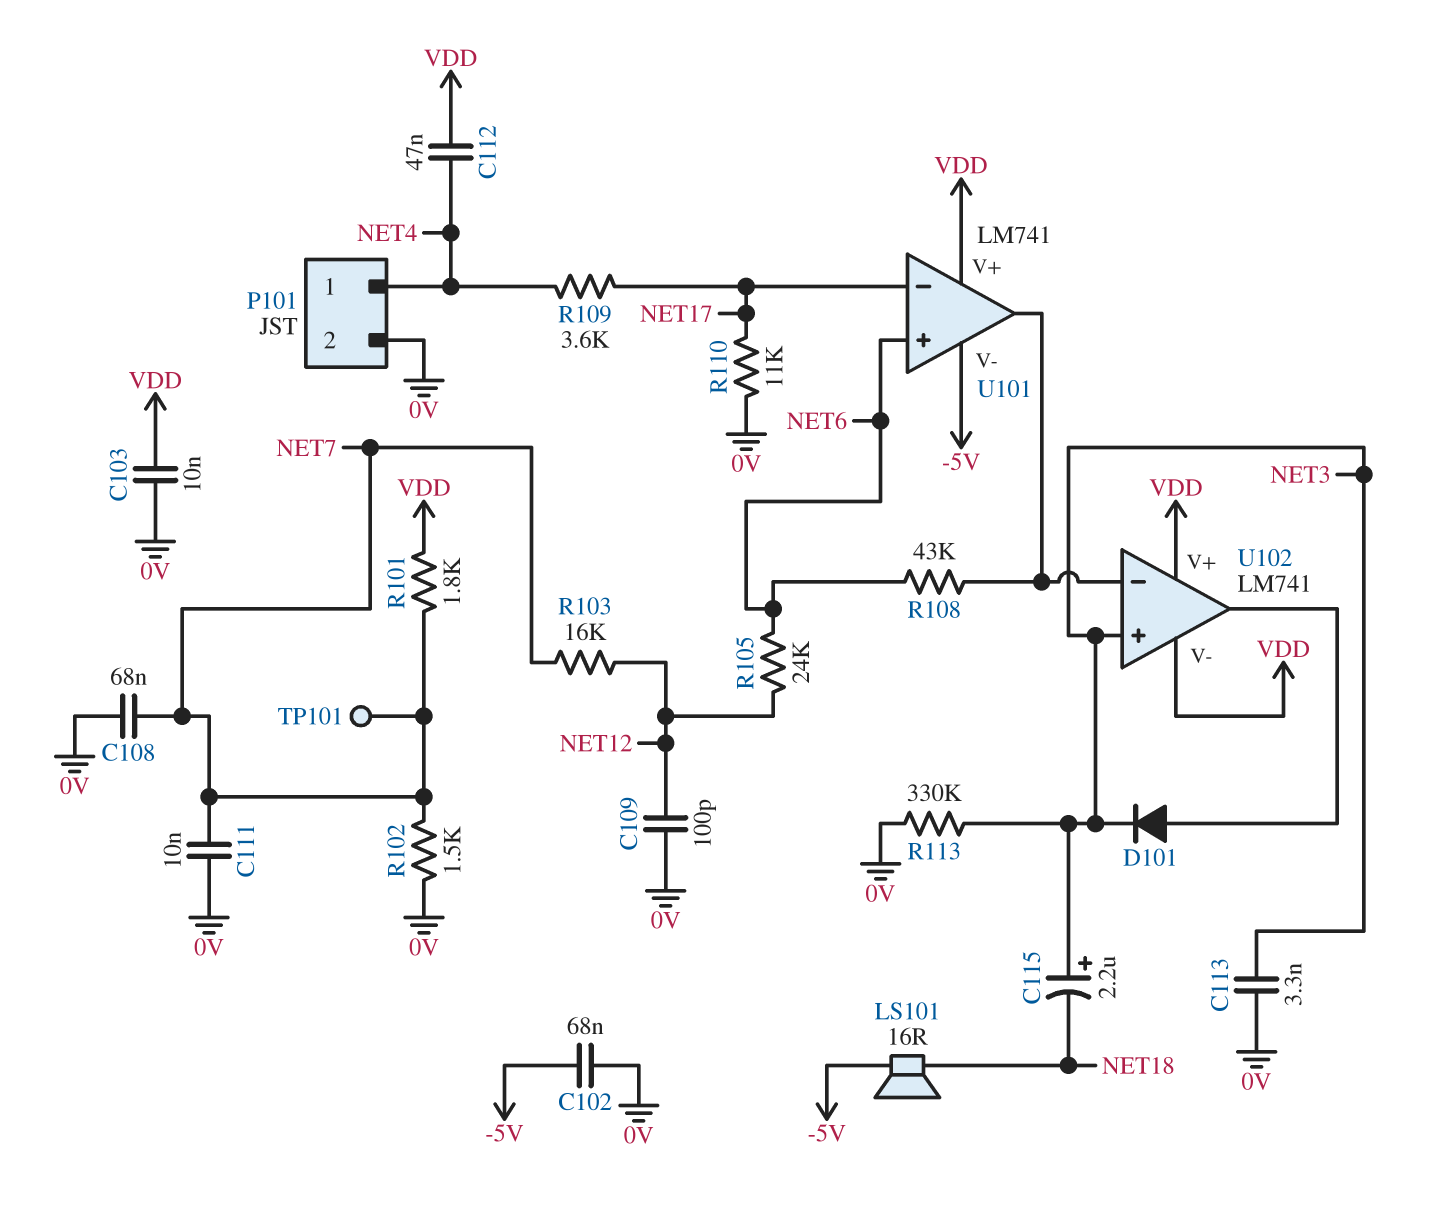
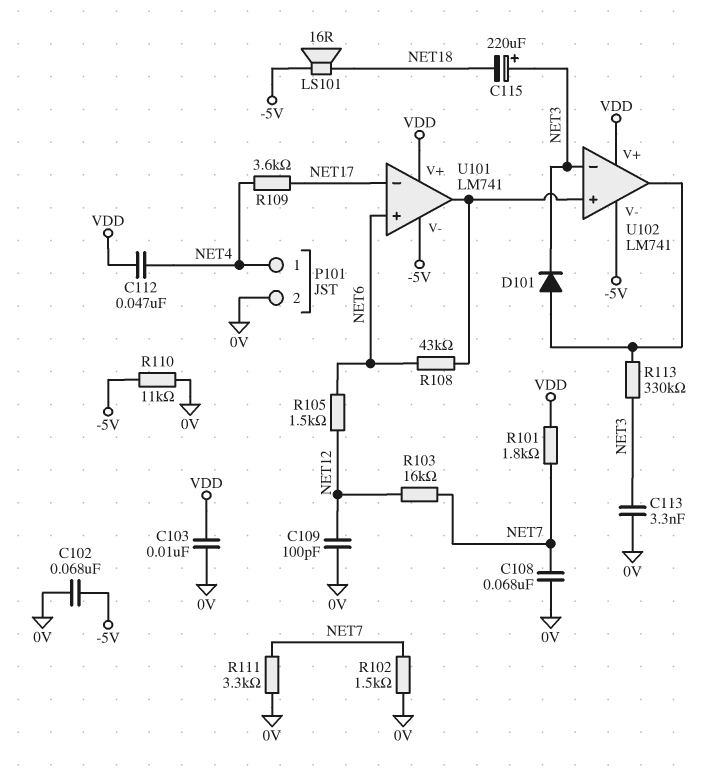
C111: 10nF (0V, NET7) -> none
C115: 2.2uF (plus NET3, minus NET18) -> 220uF (plus NET3, minus NET18)
R105: 24k (NET6, NET12) -> 1.5k (NET6, NET12)
R110: 11k (0V, NET17) -> 11k (-5V, 0V)
R111: none -> 3.3k (0V, NET7)
R113: 330k (0V, NET3) -> 330k (NET3, U102/out)
TP101: test point (NET7) -> none
U102 pin V-: VDD -> -5V
U102 pin in+: NET3 -> U101/out
U102 pin in-: U101/out -> NET3

